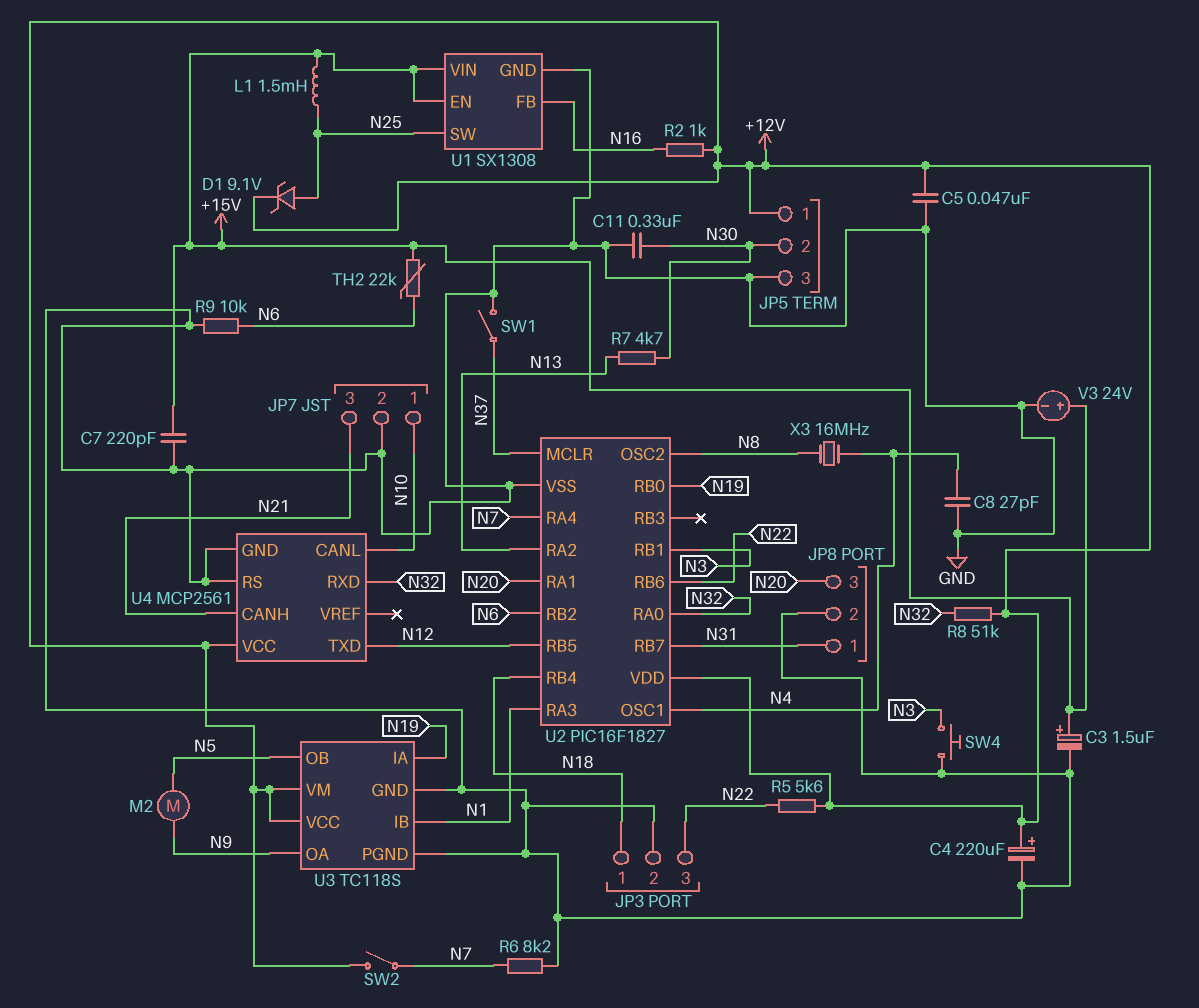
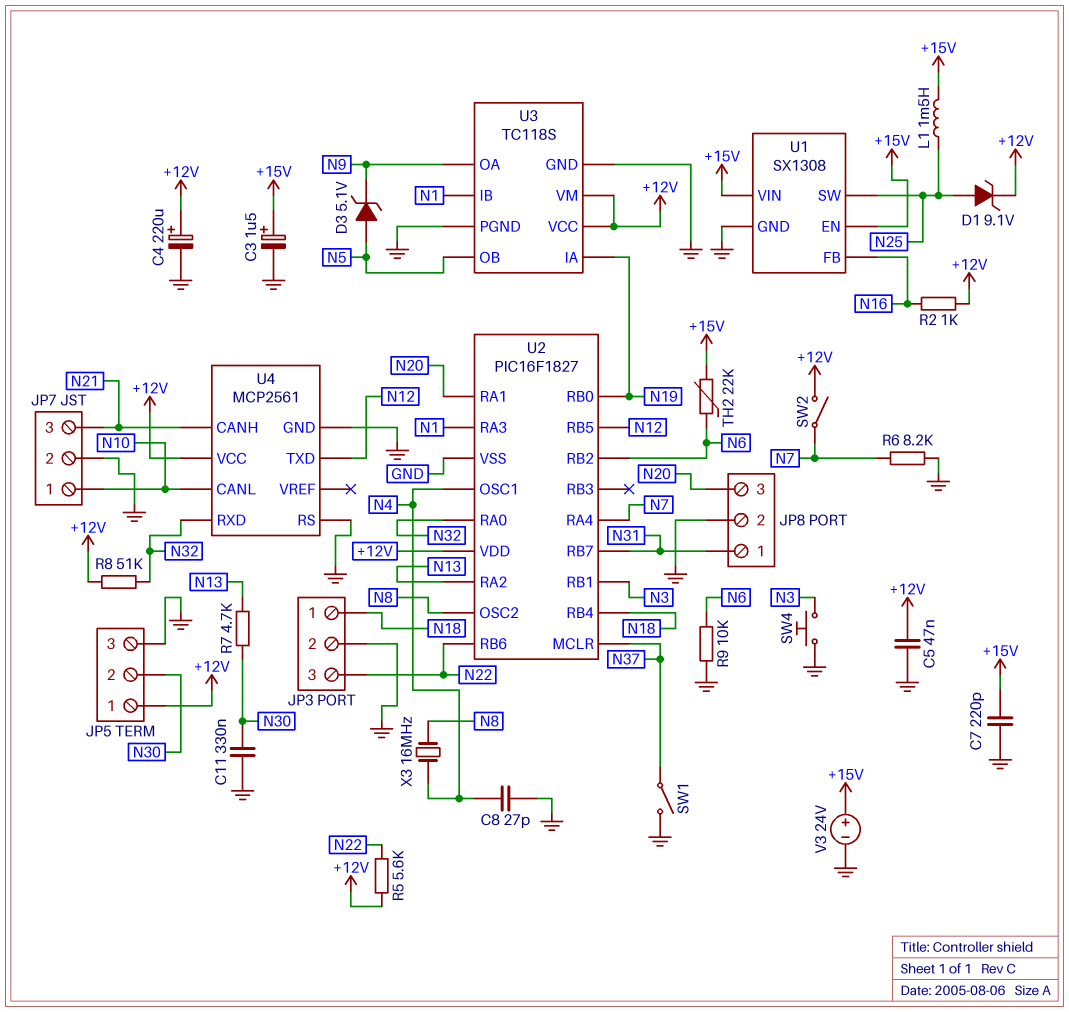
D3: none -> zener 5.1V (A N5, K N9)
M2: motor (N5, N9) -> none

